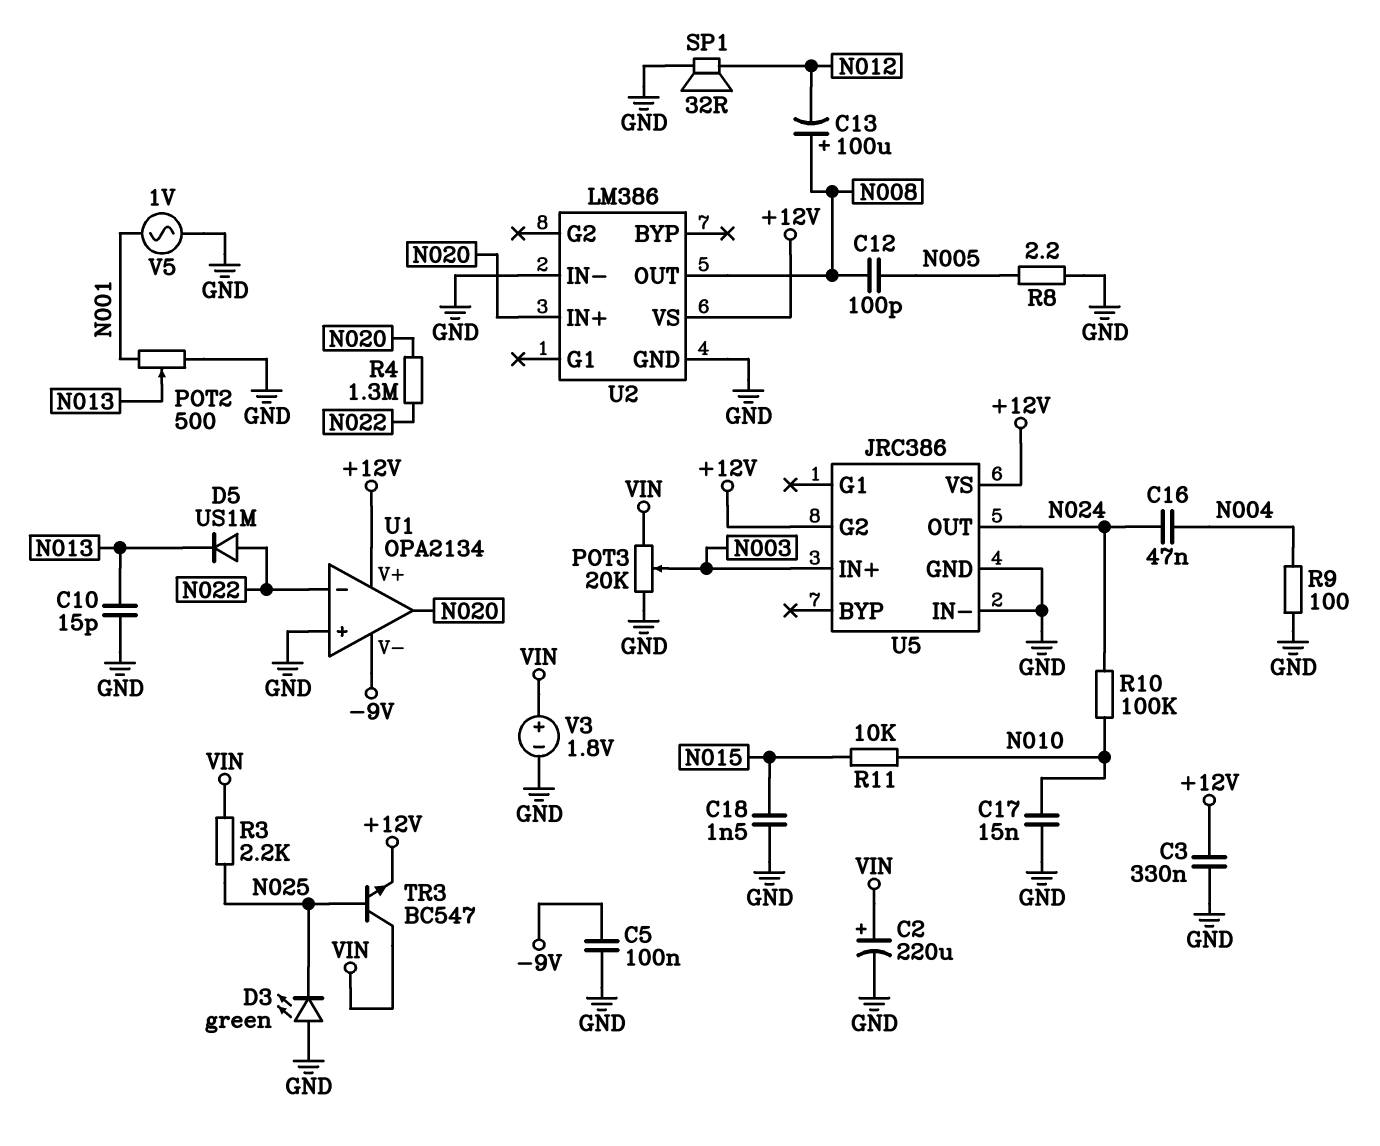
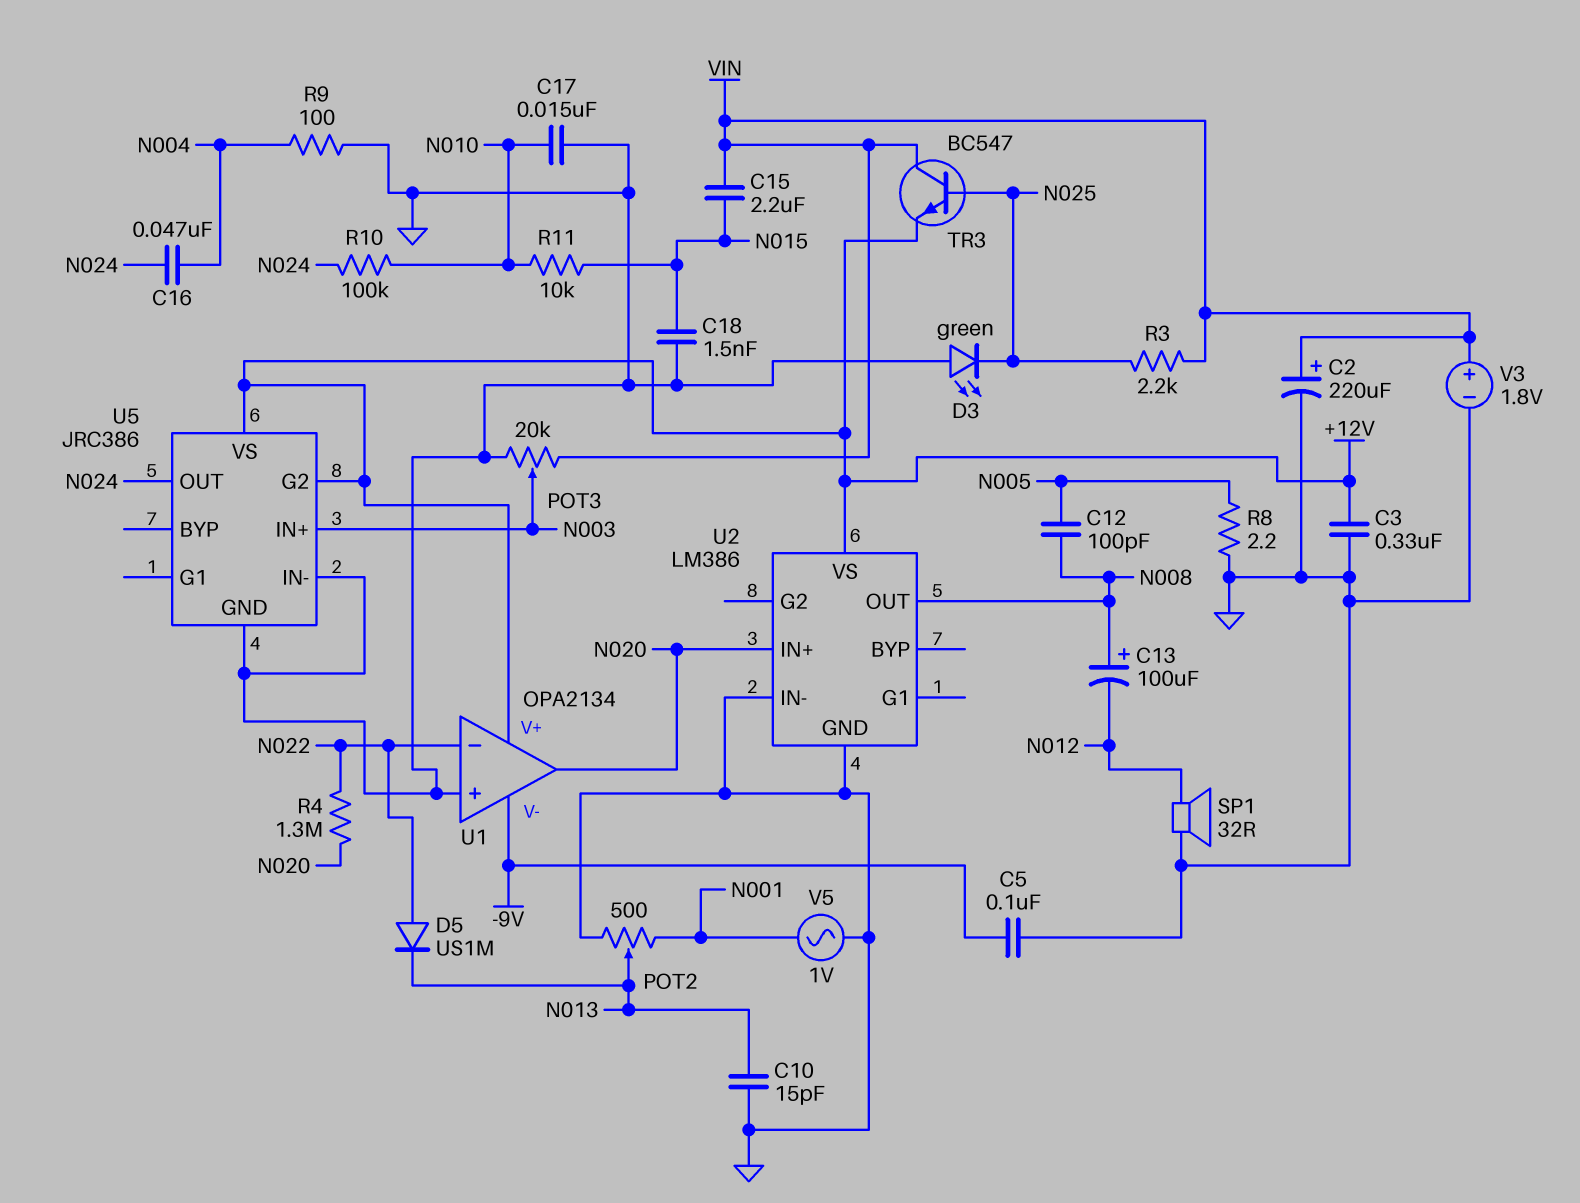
C15: none -> 2.2uF (N015, VIN)

